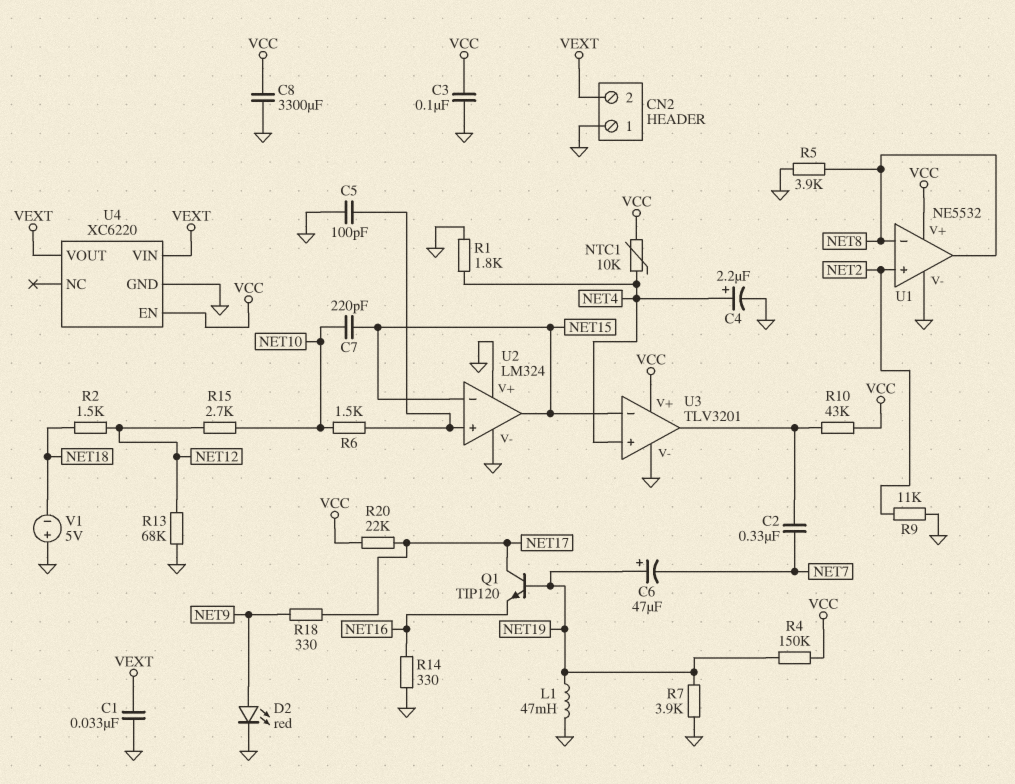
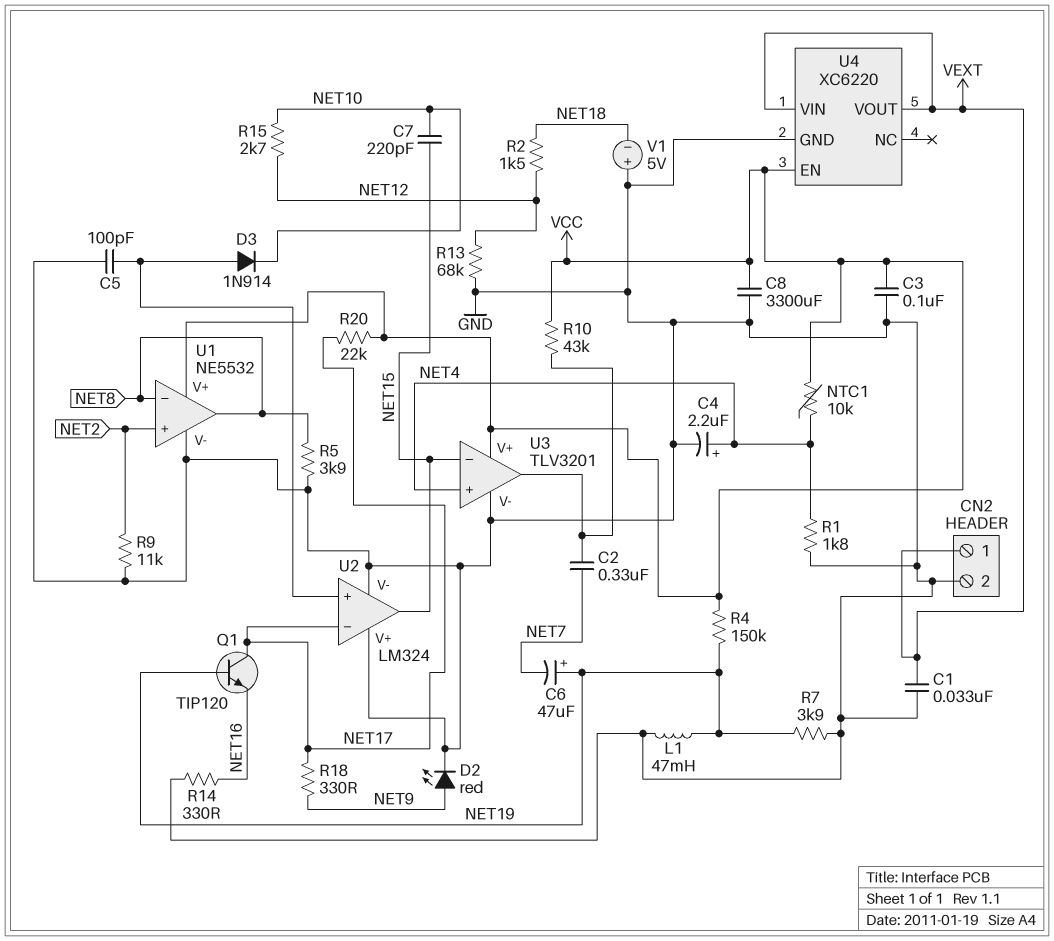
CN2 pin 1: GND -> VEXT
CN2 pin 2: VEXT -> GND
D3: none -> diode 1N914 (A U2/in+, K NET10)
R6: 1.5k (NET10, U2/in+) -> none
U2 pin in-: NET15 -> NET17

